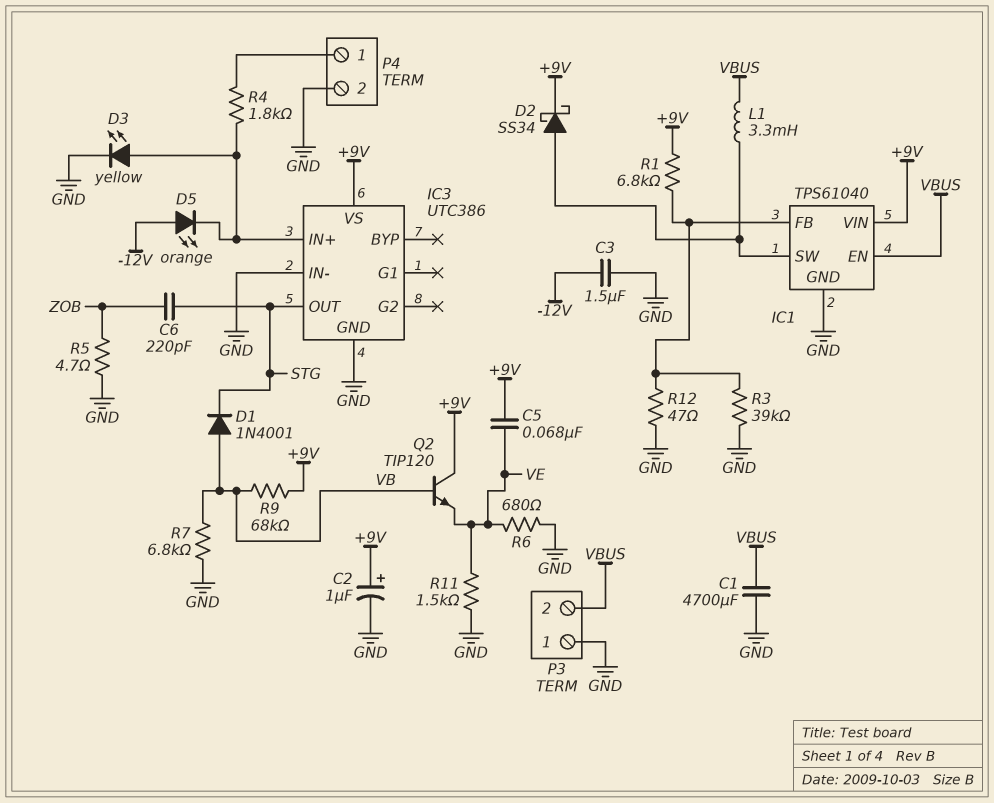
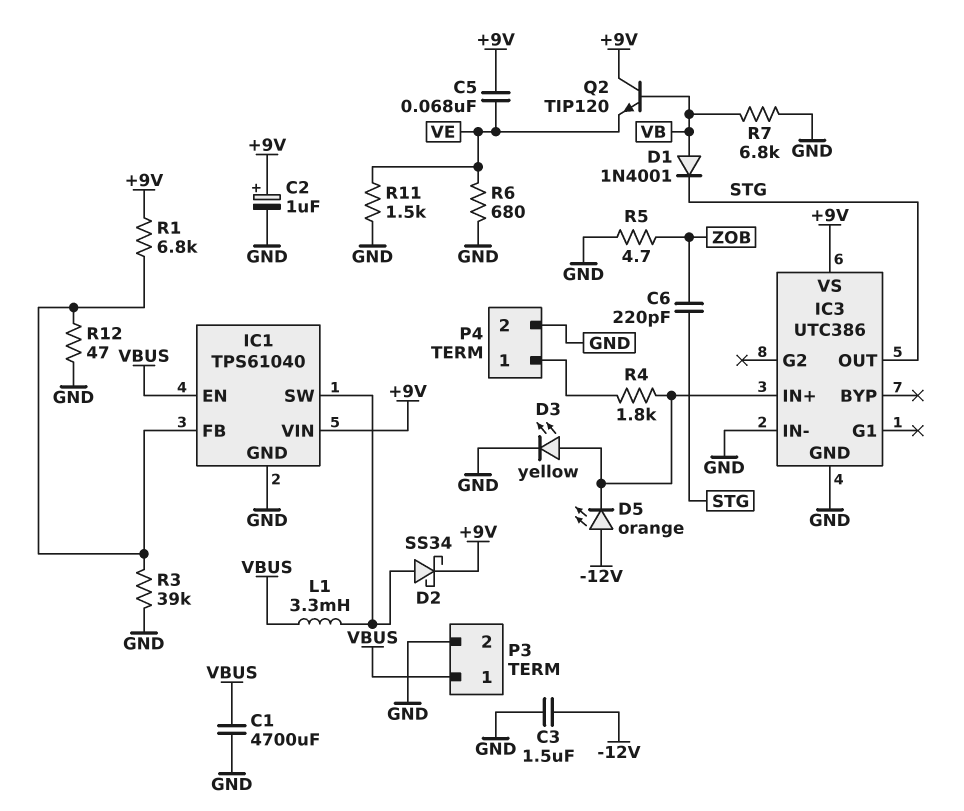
P3 pin 1: GND -> VBUS
P3 pin 2: VBUS -> GND
R9: 68k (+9V, VB) -> none

